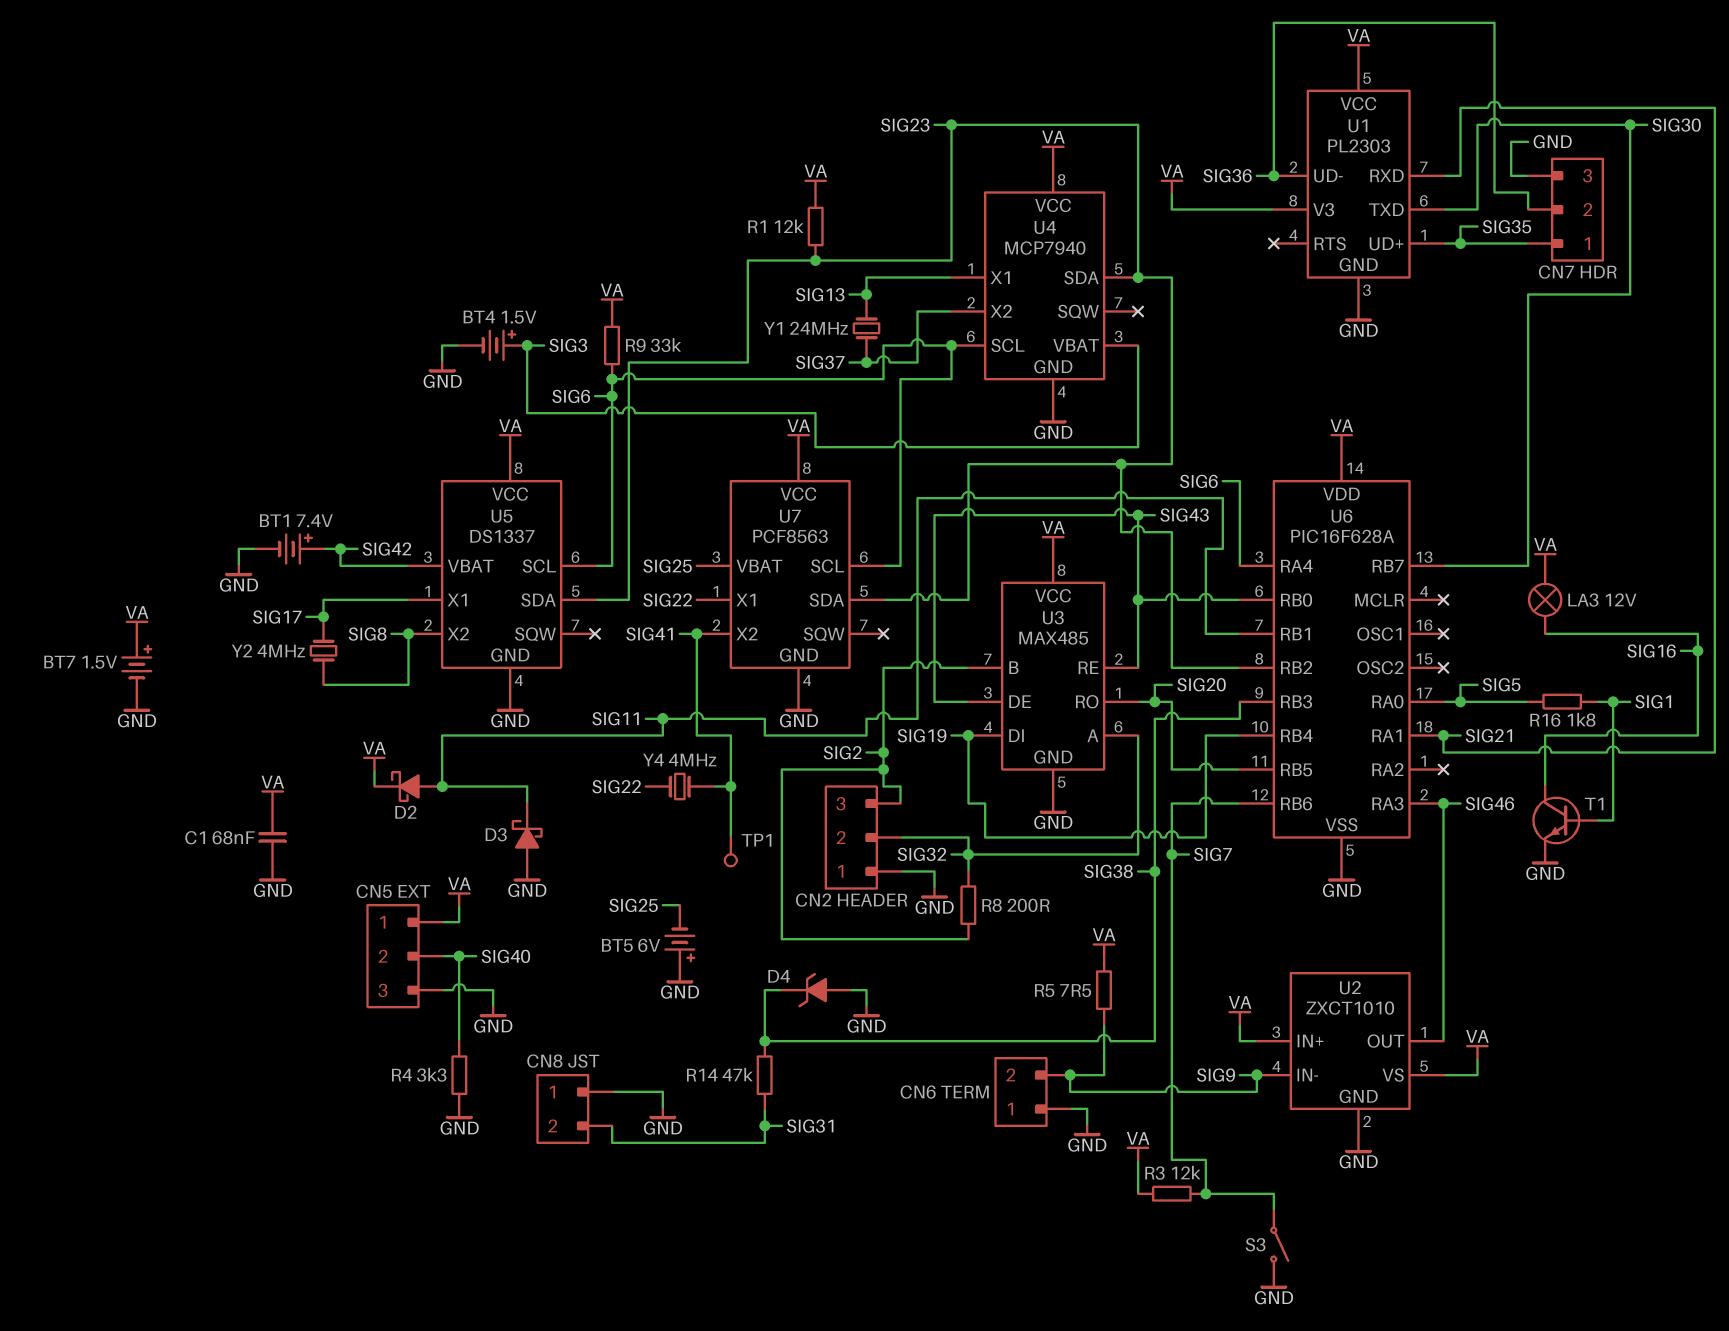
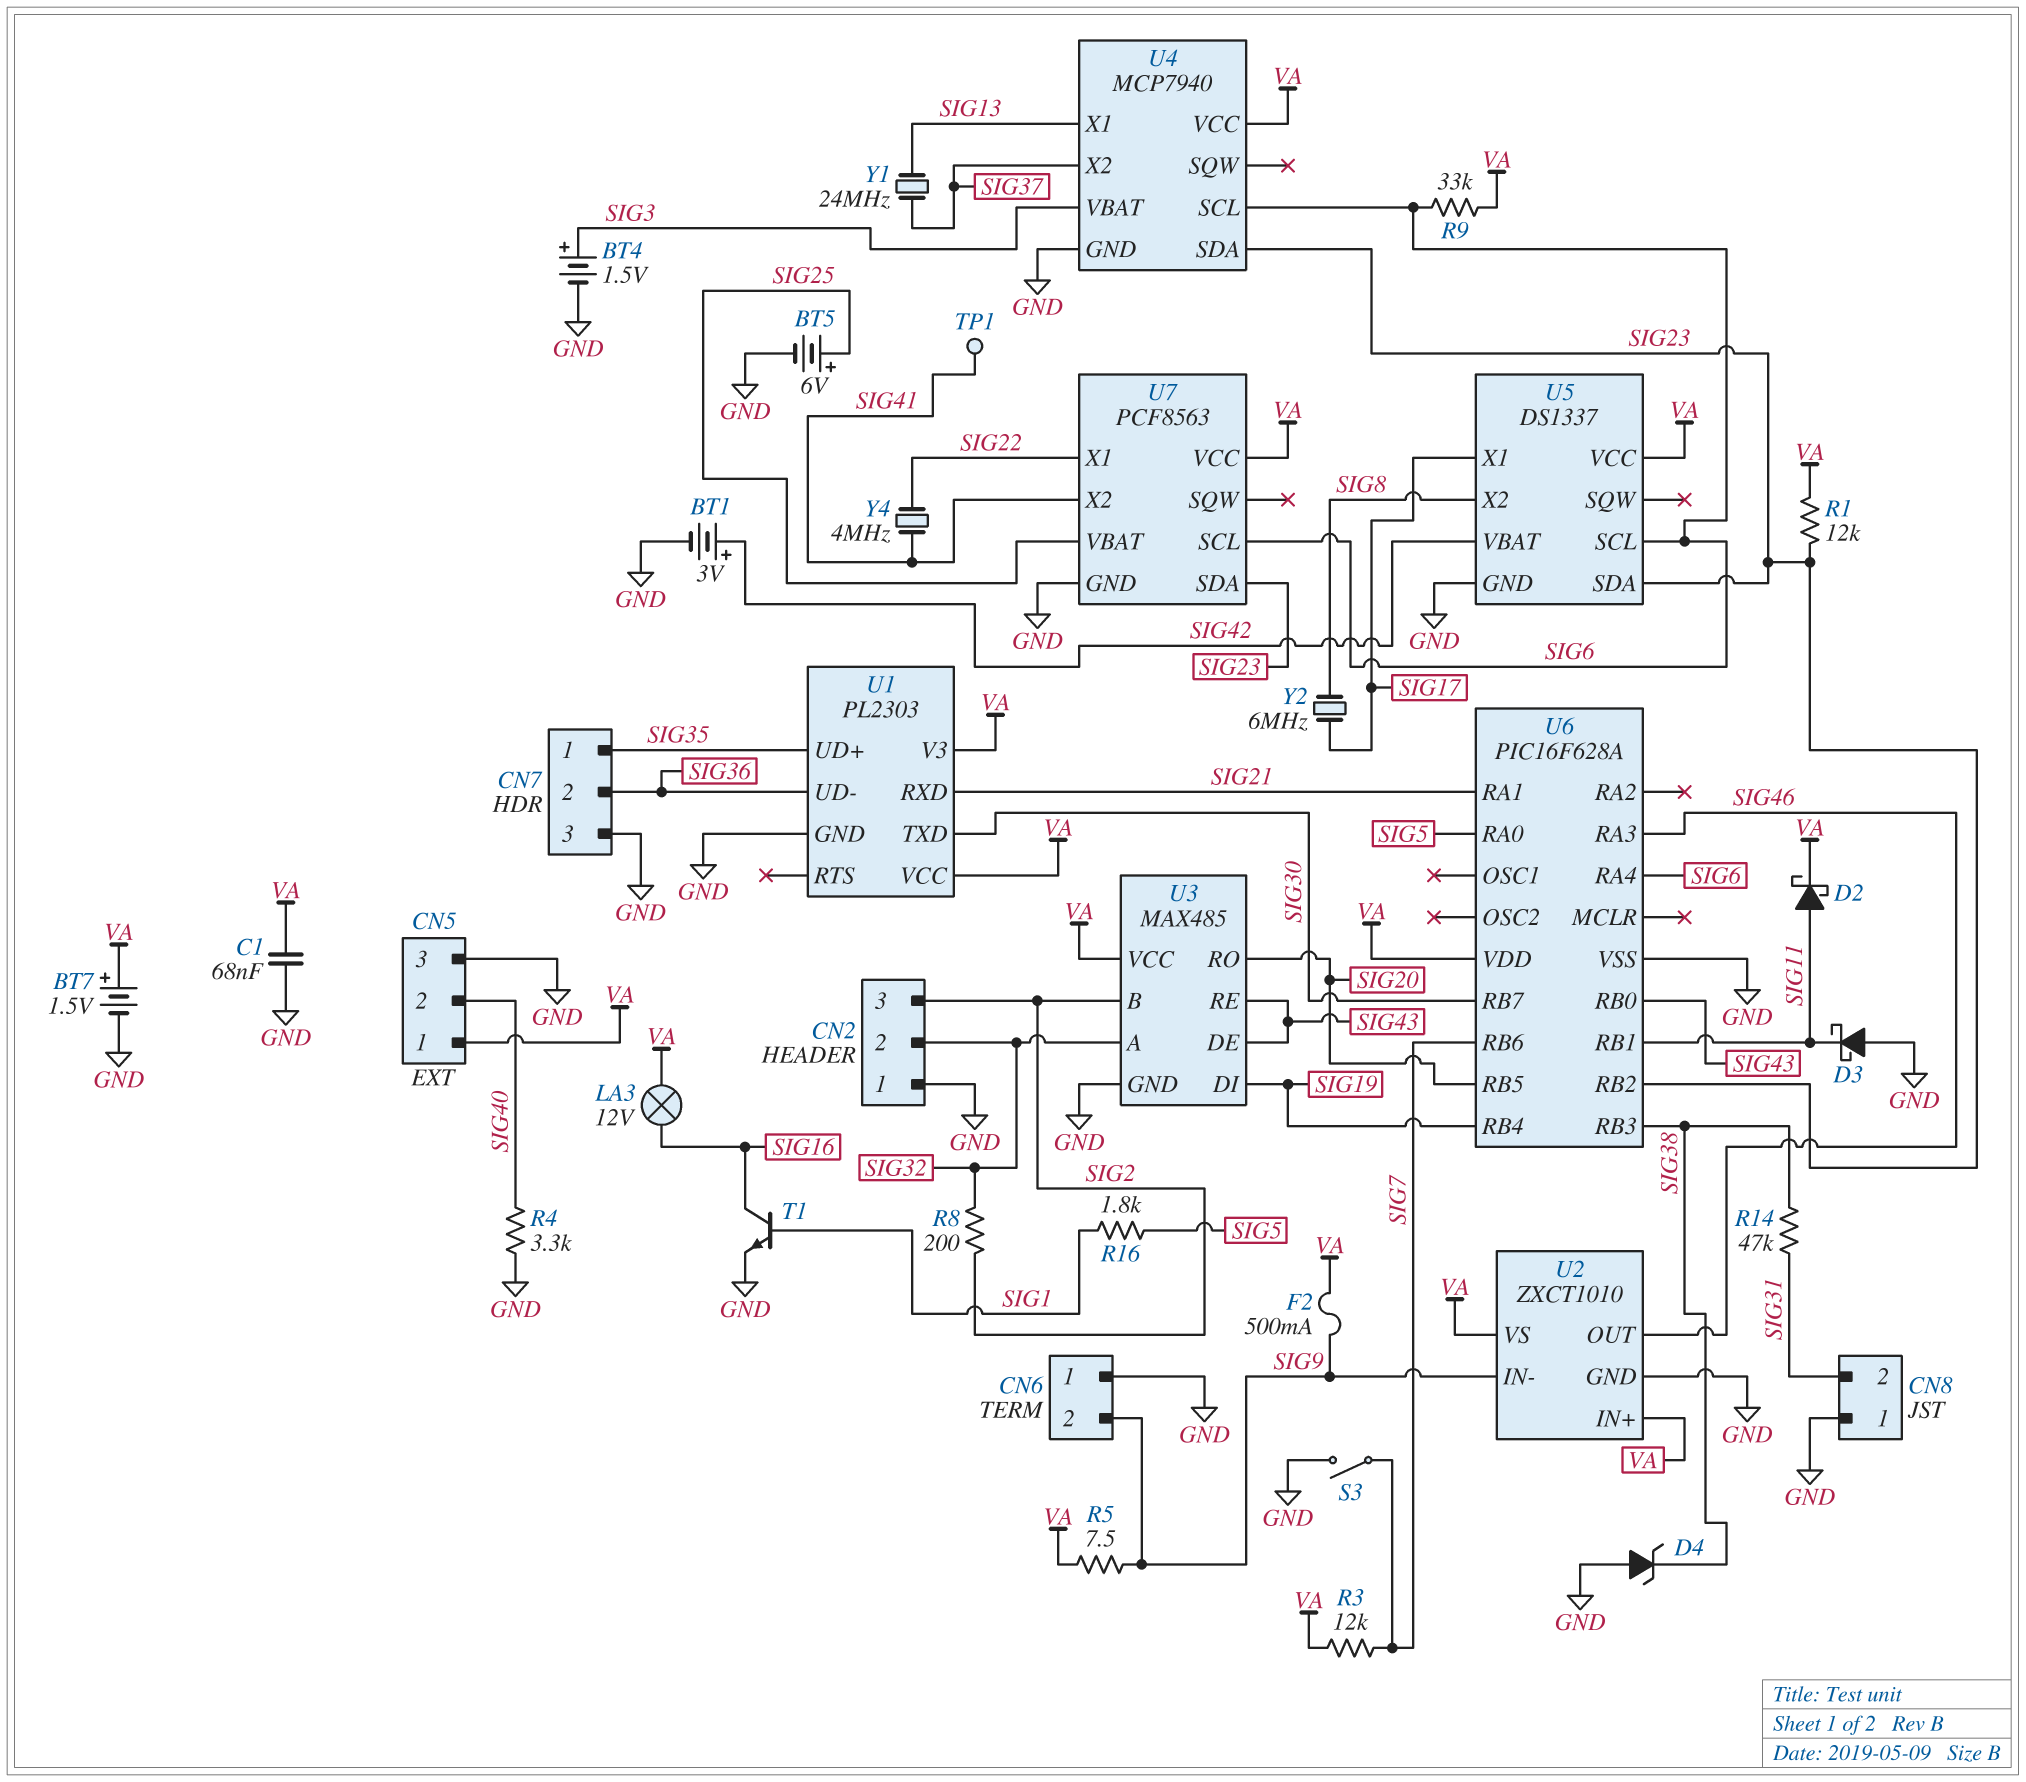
BT1: 7.4V (plus SIG42, minus GND) -> 3V (plus SIG42, minus GND)
BT5: 6V (plus GND, minus SIG25) -> 6V (plus SIG25, minus GND)
F2: none -> 500mA (SIG9, VA)
Y2: 4MHz (SIG8, SIG17) -> 6MHz (SIG8, SIG17)

